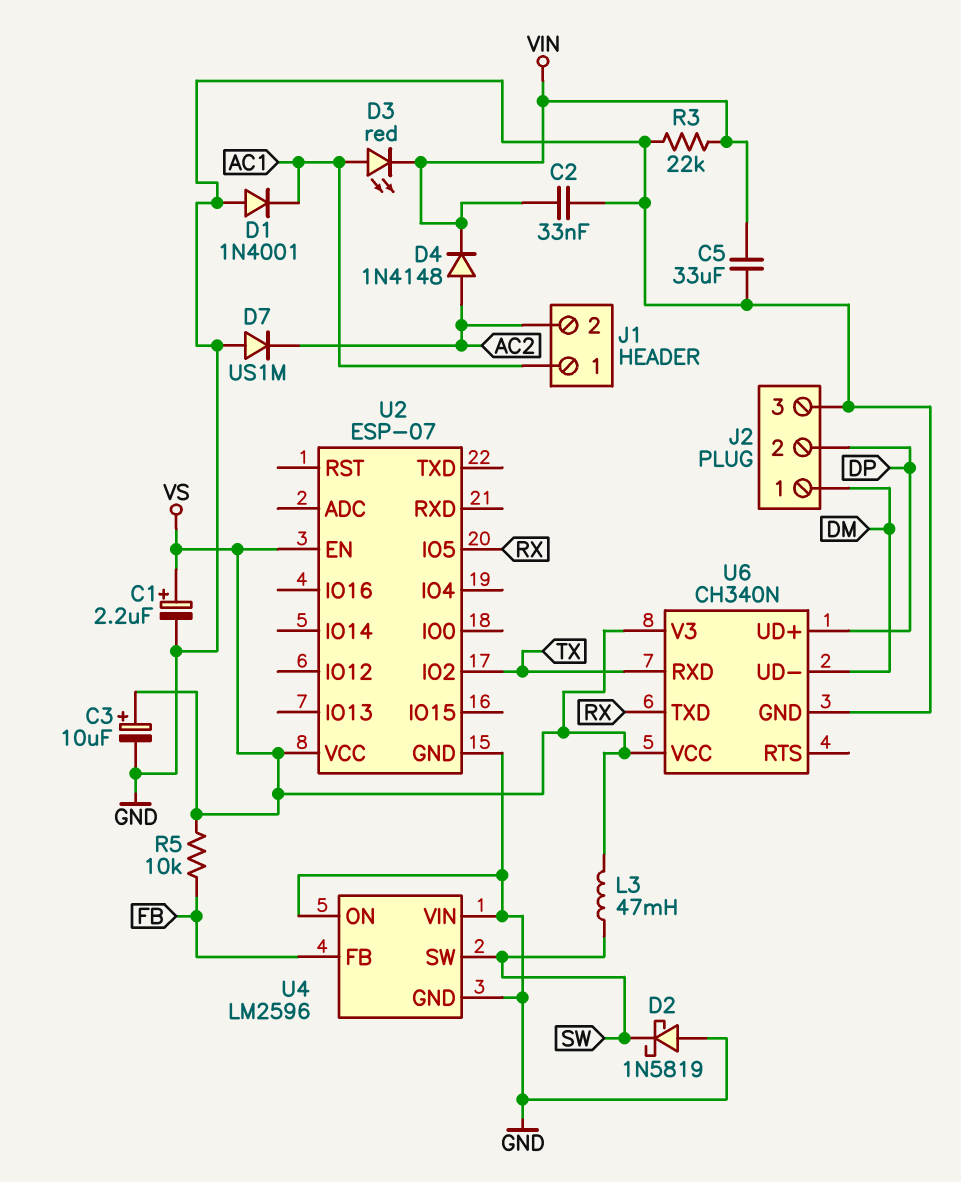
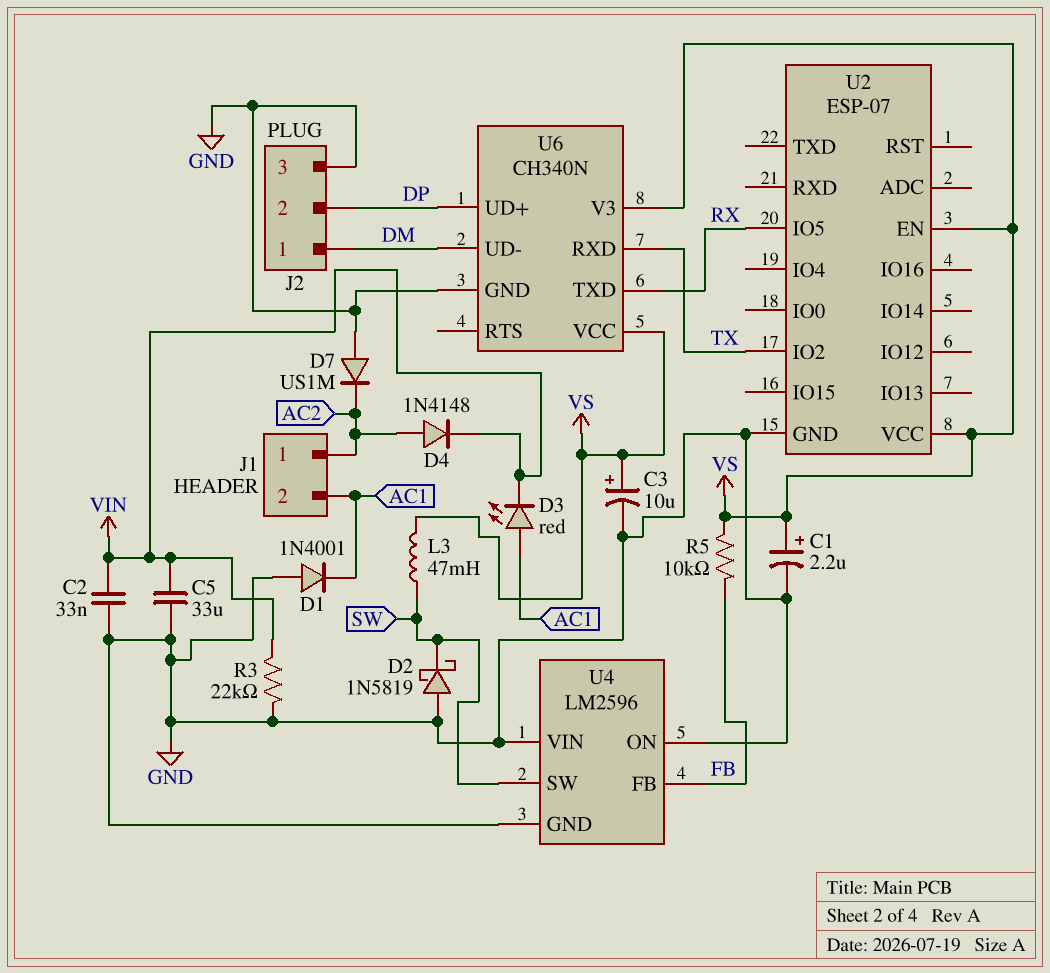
J1 pin 1: AC1 -> AC2
J1 pin 2: AC2 -> AC1

